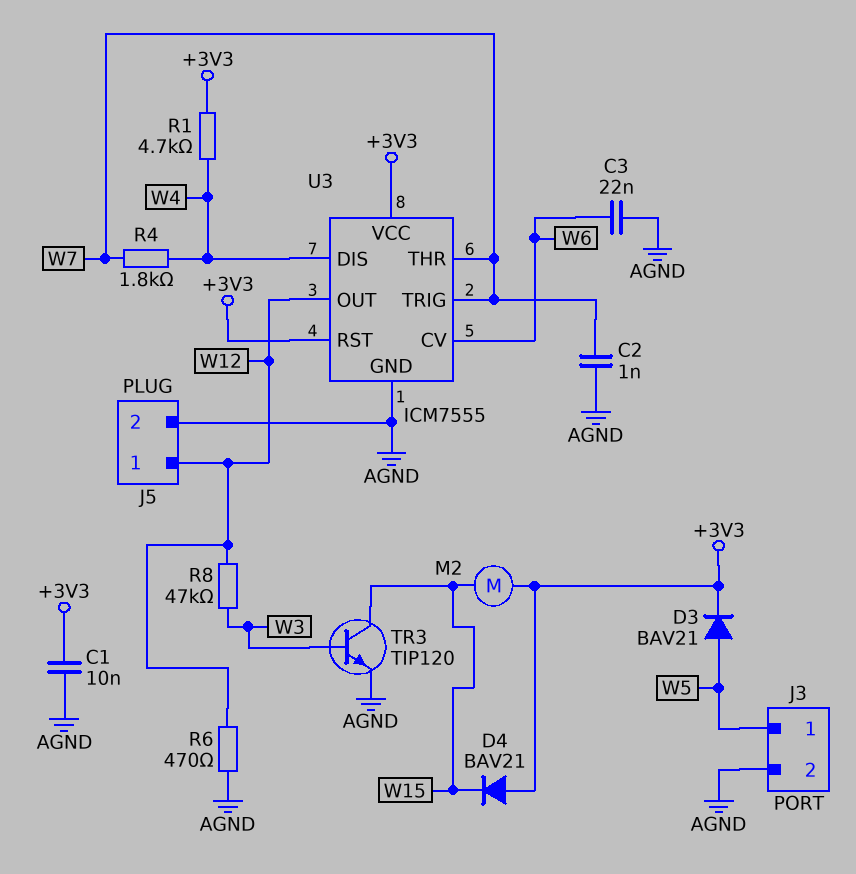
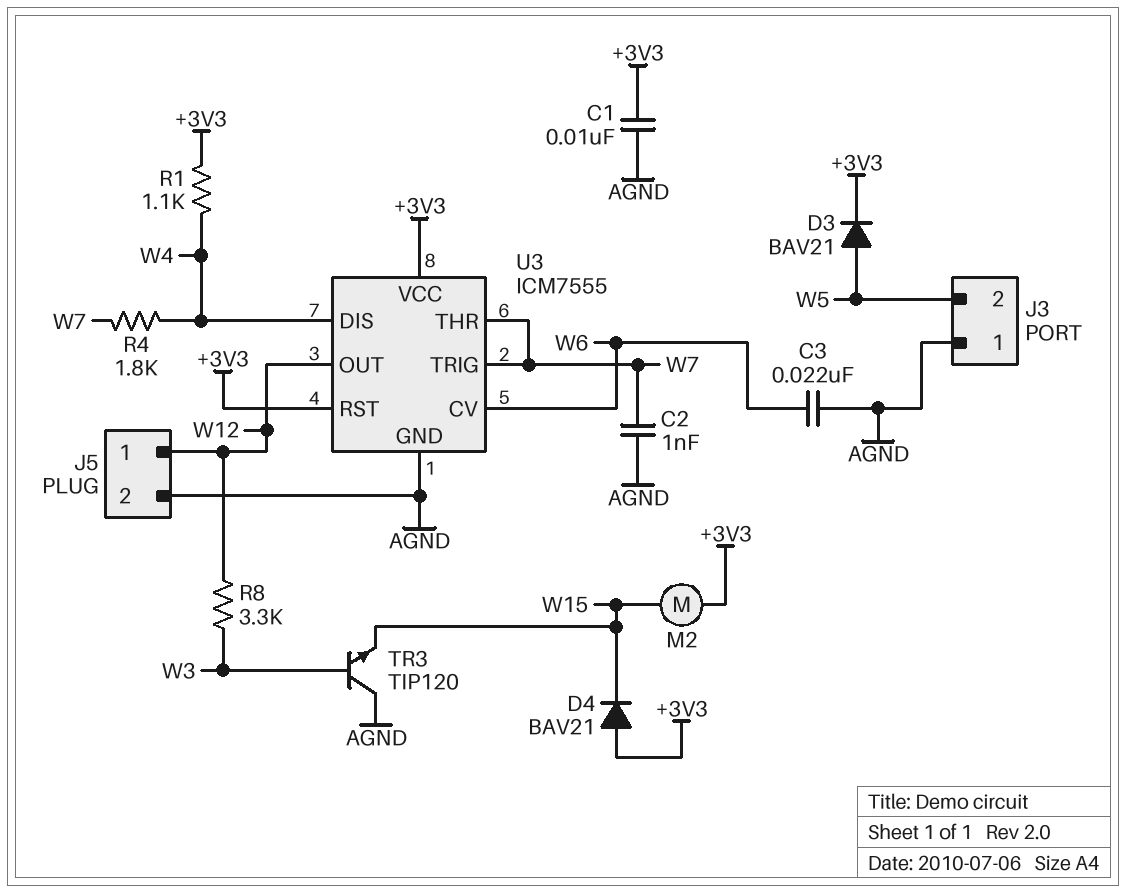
J3 pin 1: W5 -> AGND
J3 pin 2: AGND -> W5
R1: 4.7k (+3V3, W4) -> 1.1k (+3V3, W4)
R6: 470 (AGND, W12) -> none
R8: 47k (W3, W12) -> 3.3k (W3, W12)
TR3: NPN TIP120 (B W3, C W15, E AGND) -> NPN TIP120 (B W3, C AGND, E W15)

